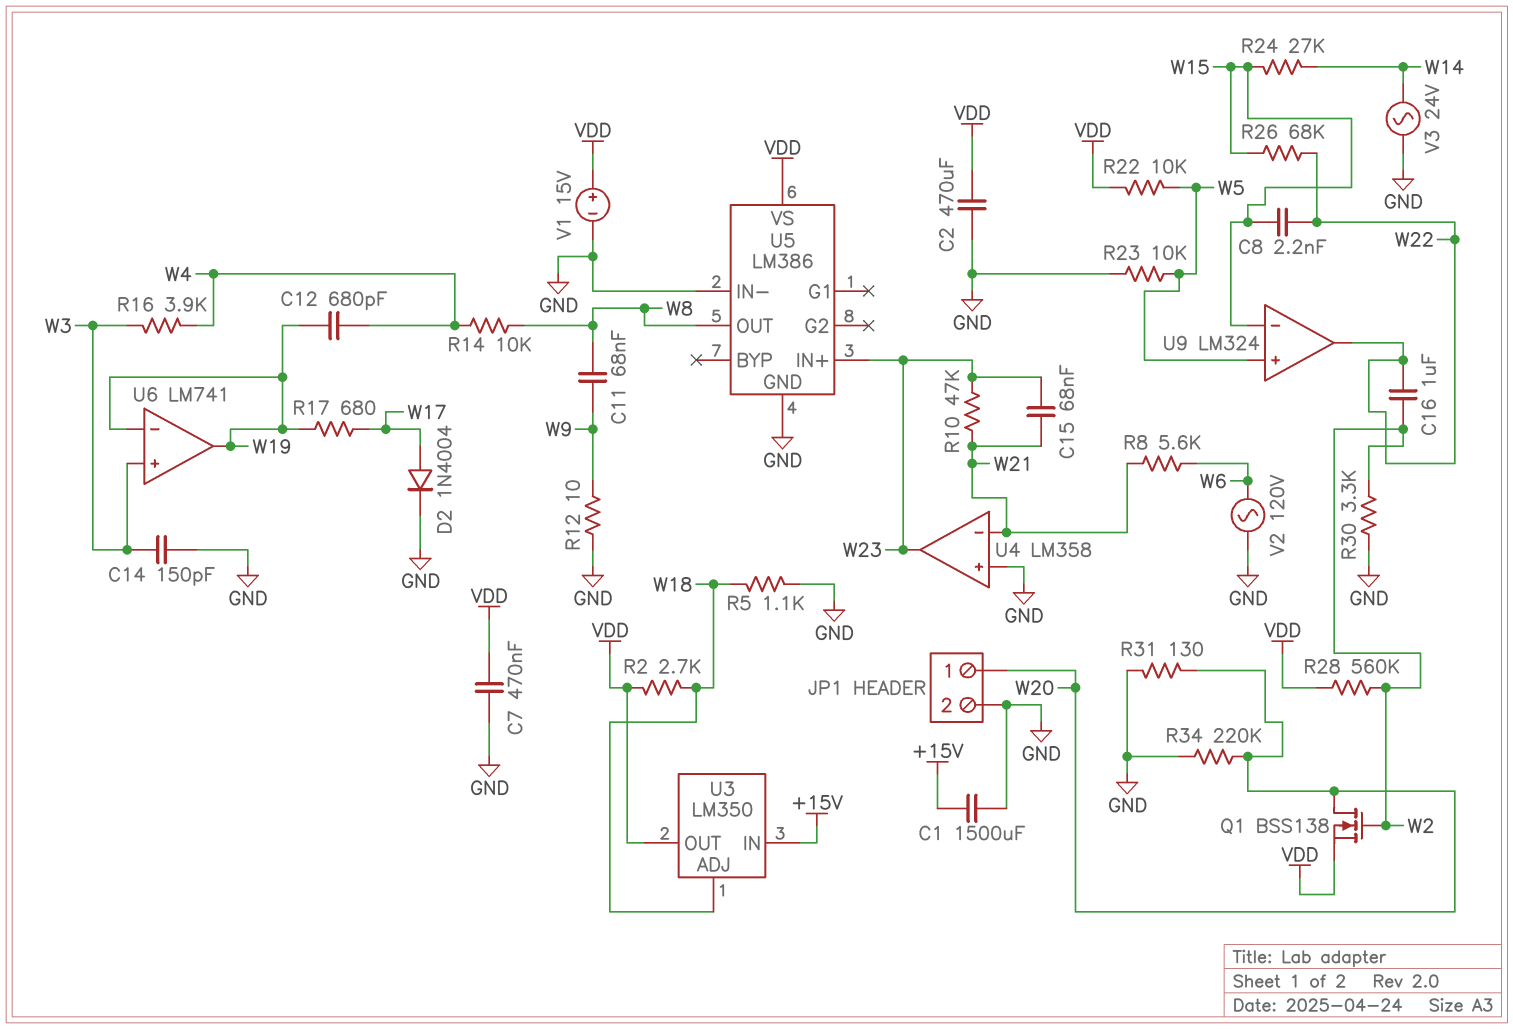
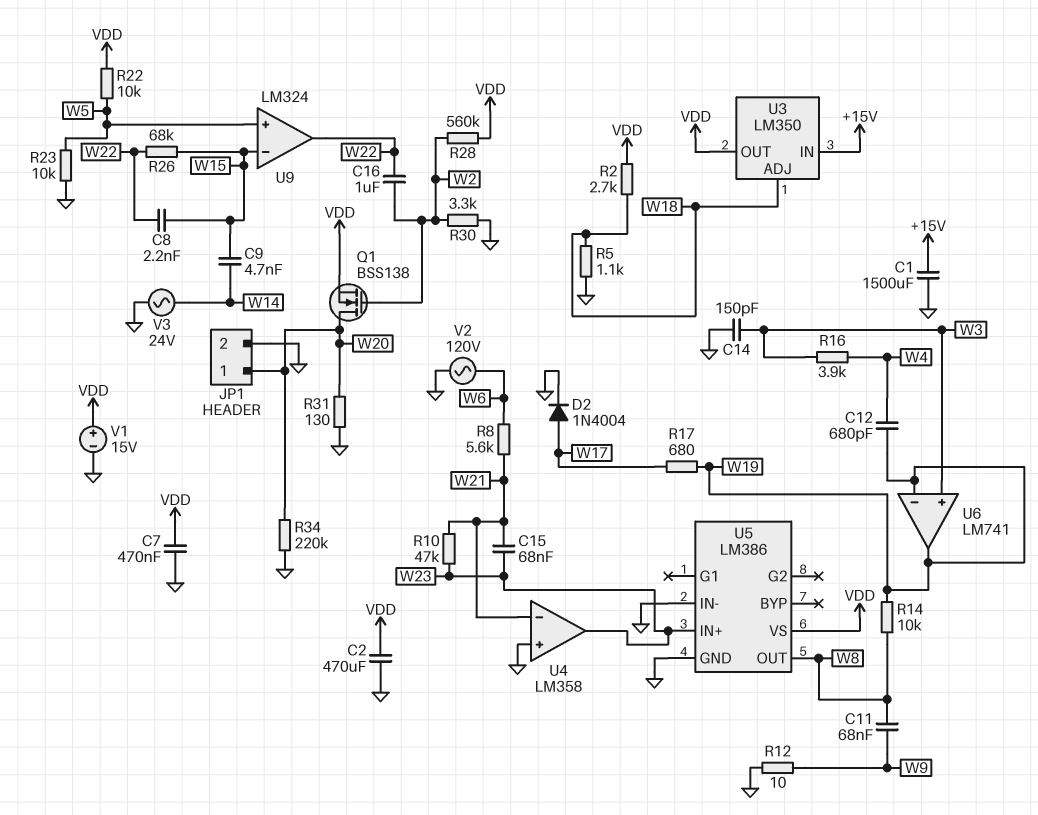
C9: none -> 4.7nF (W14, W15)
R14: 10k (W4, W8) -> 10k (W8, W19)
R24: 27k (W14, W15) -> none

